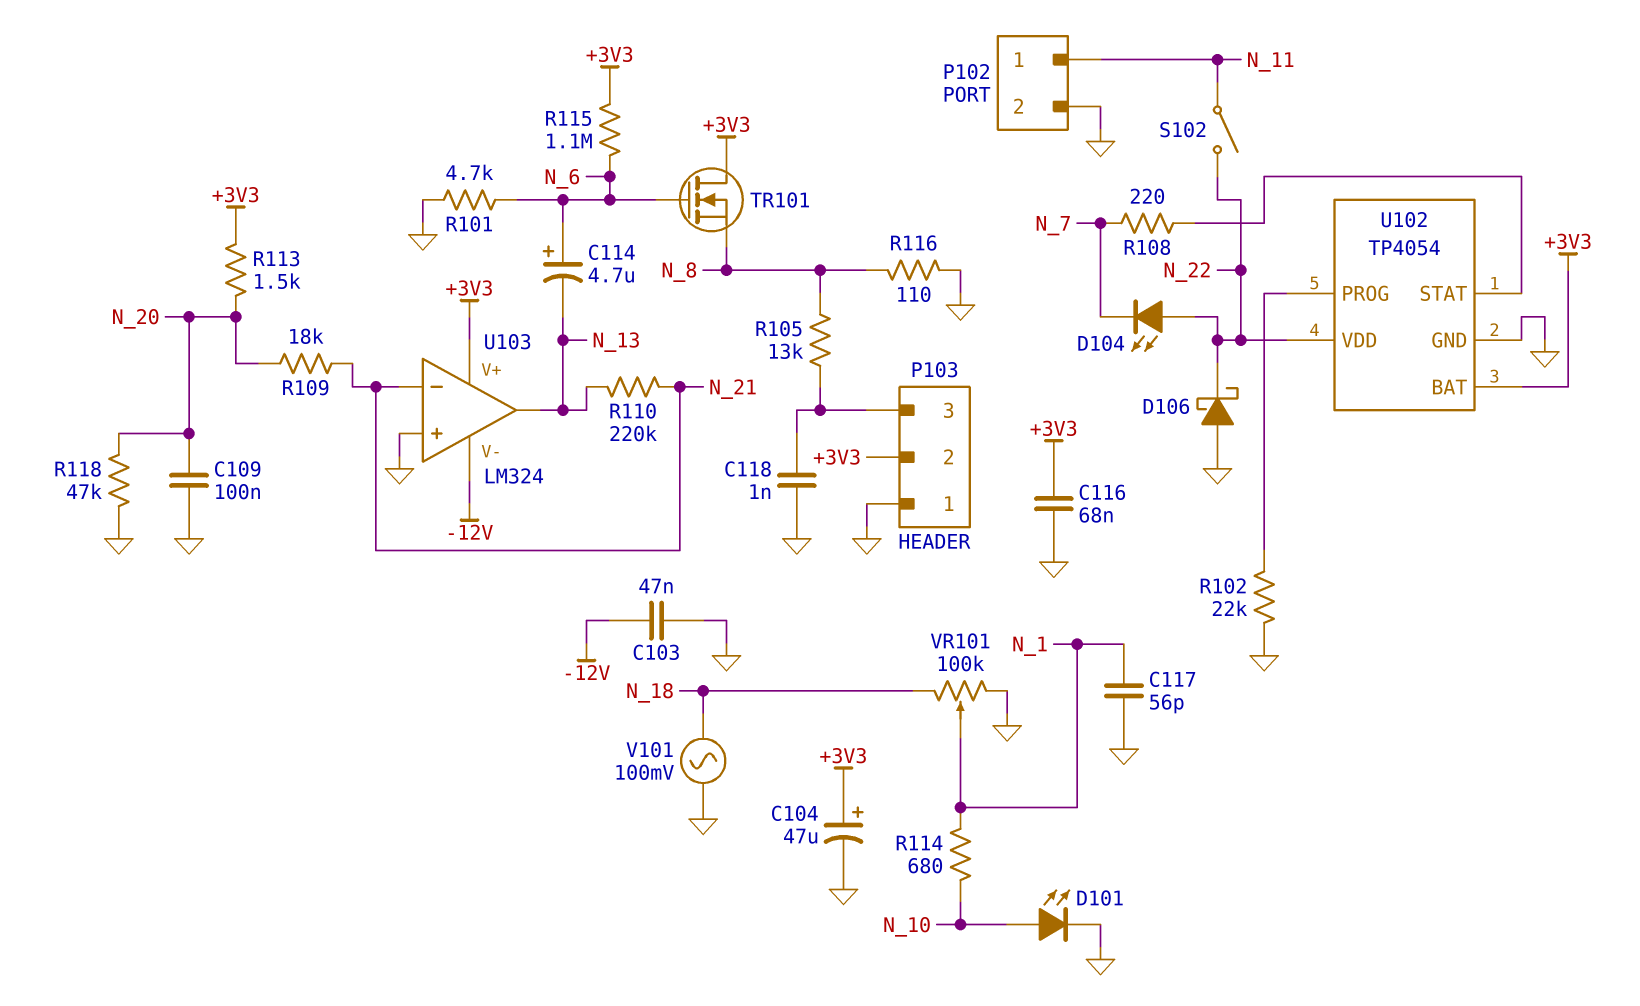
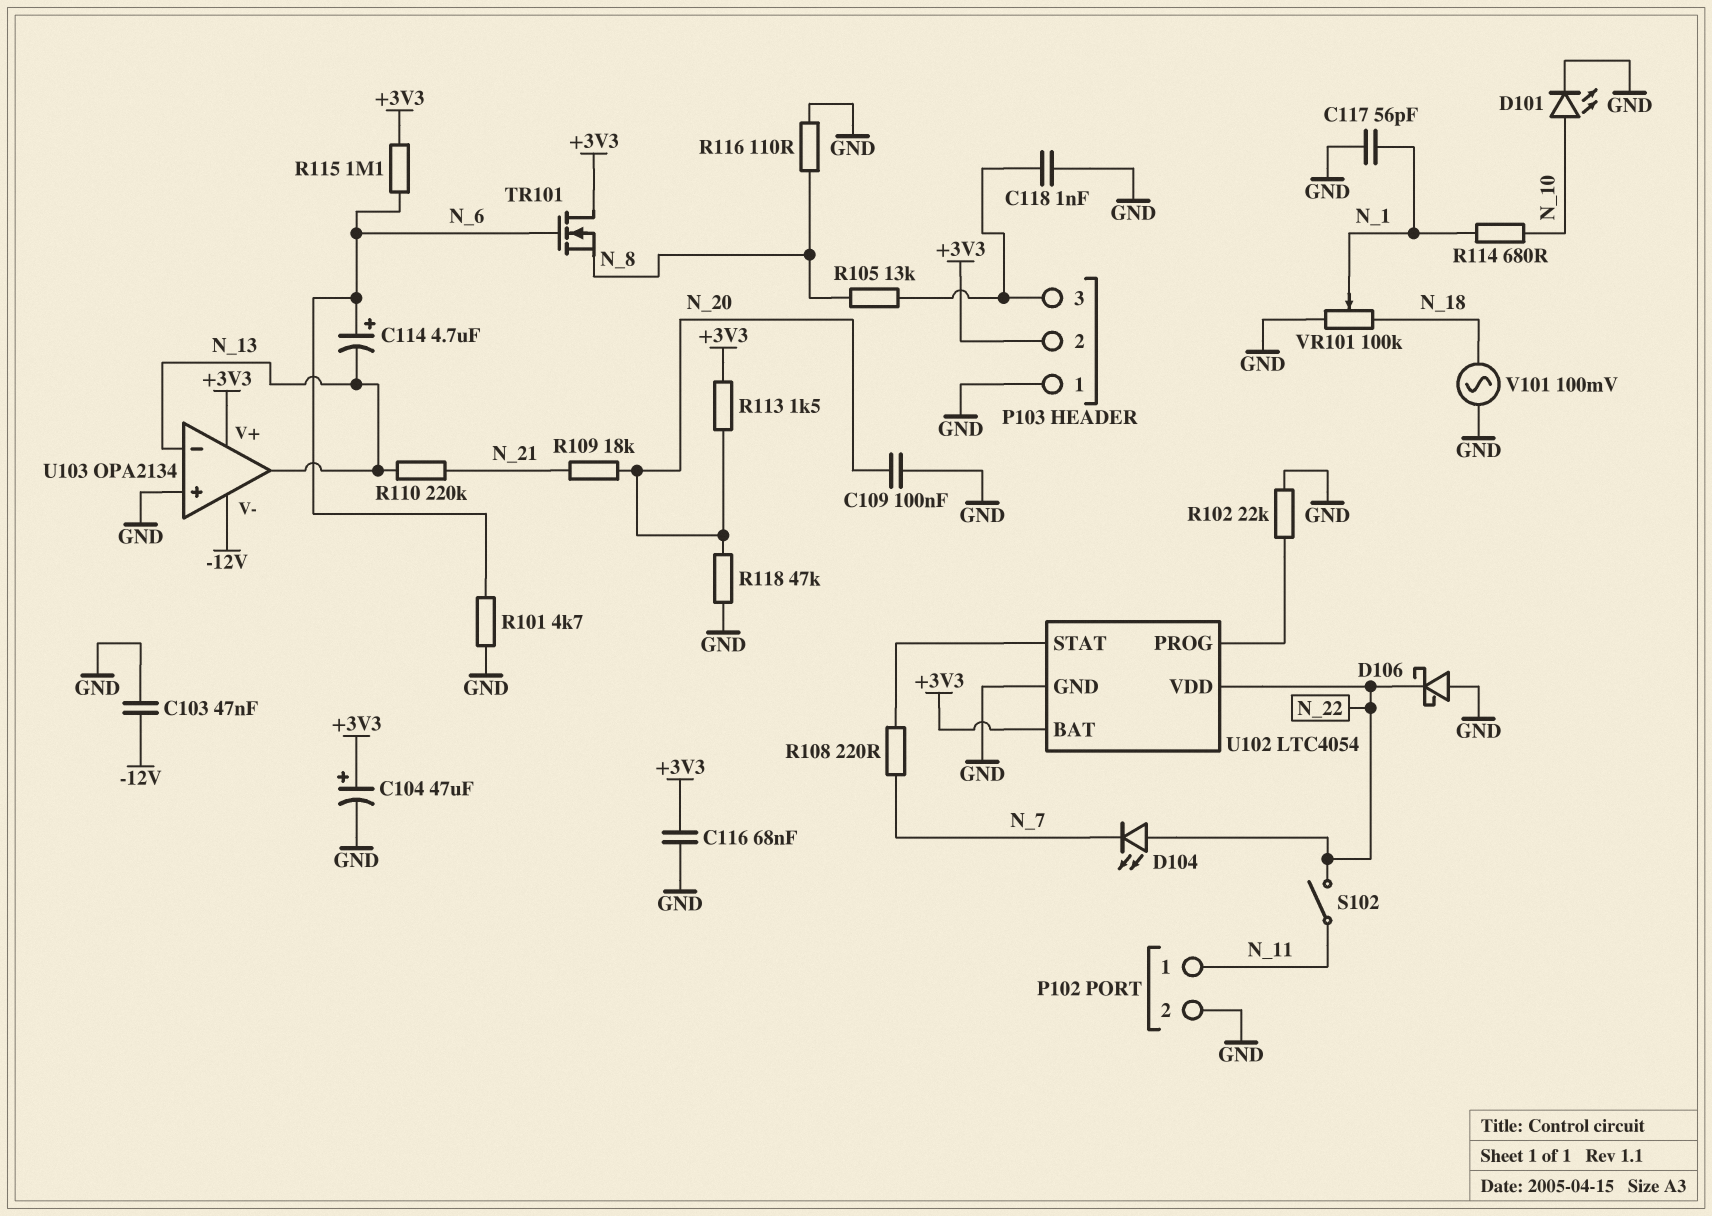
U102: TP4054 -> LTC4054
U103: LM324 -> OPA2134
U103 pin in-: N_21 -> N_13

